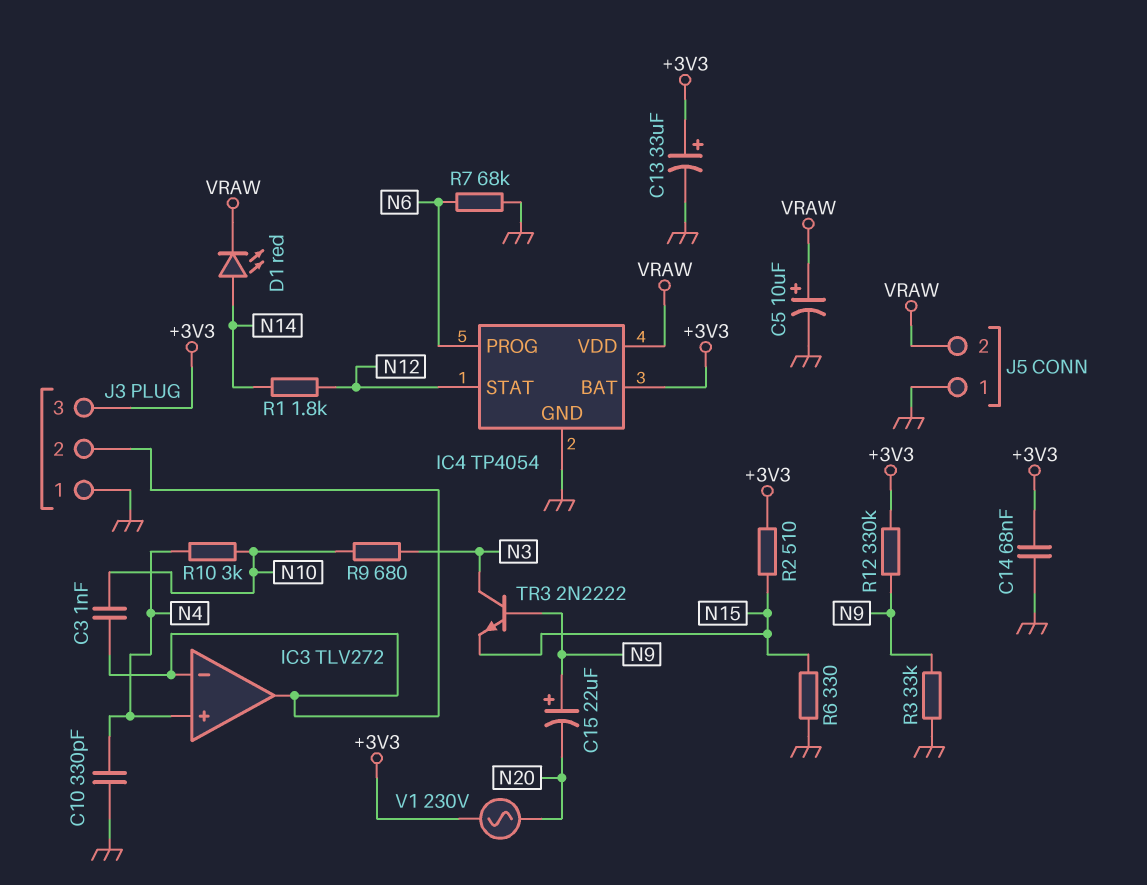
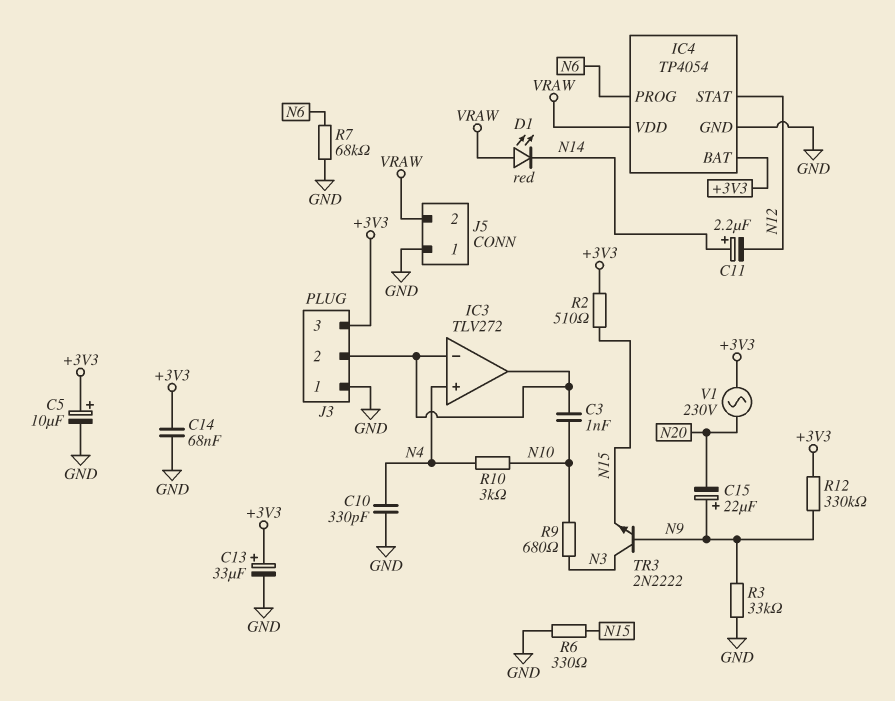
C5: 10uF (plus VRAW, minus GND) -> 10uF (plus +3V3, minus GND)
C11: none -> 2.2uF (plus N14, minus N12)
D1: LED red (A N14, K VRAW) -> LED red (A VRAW, K N14)
R1: 1.8k (N12, N14) -> none

